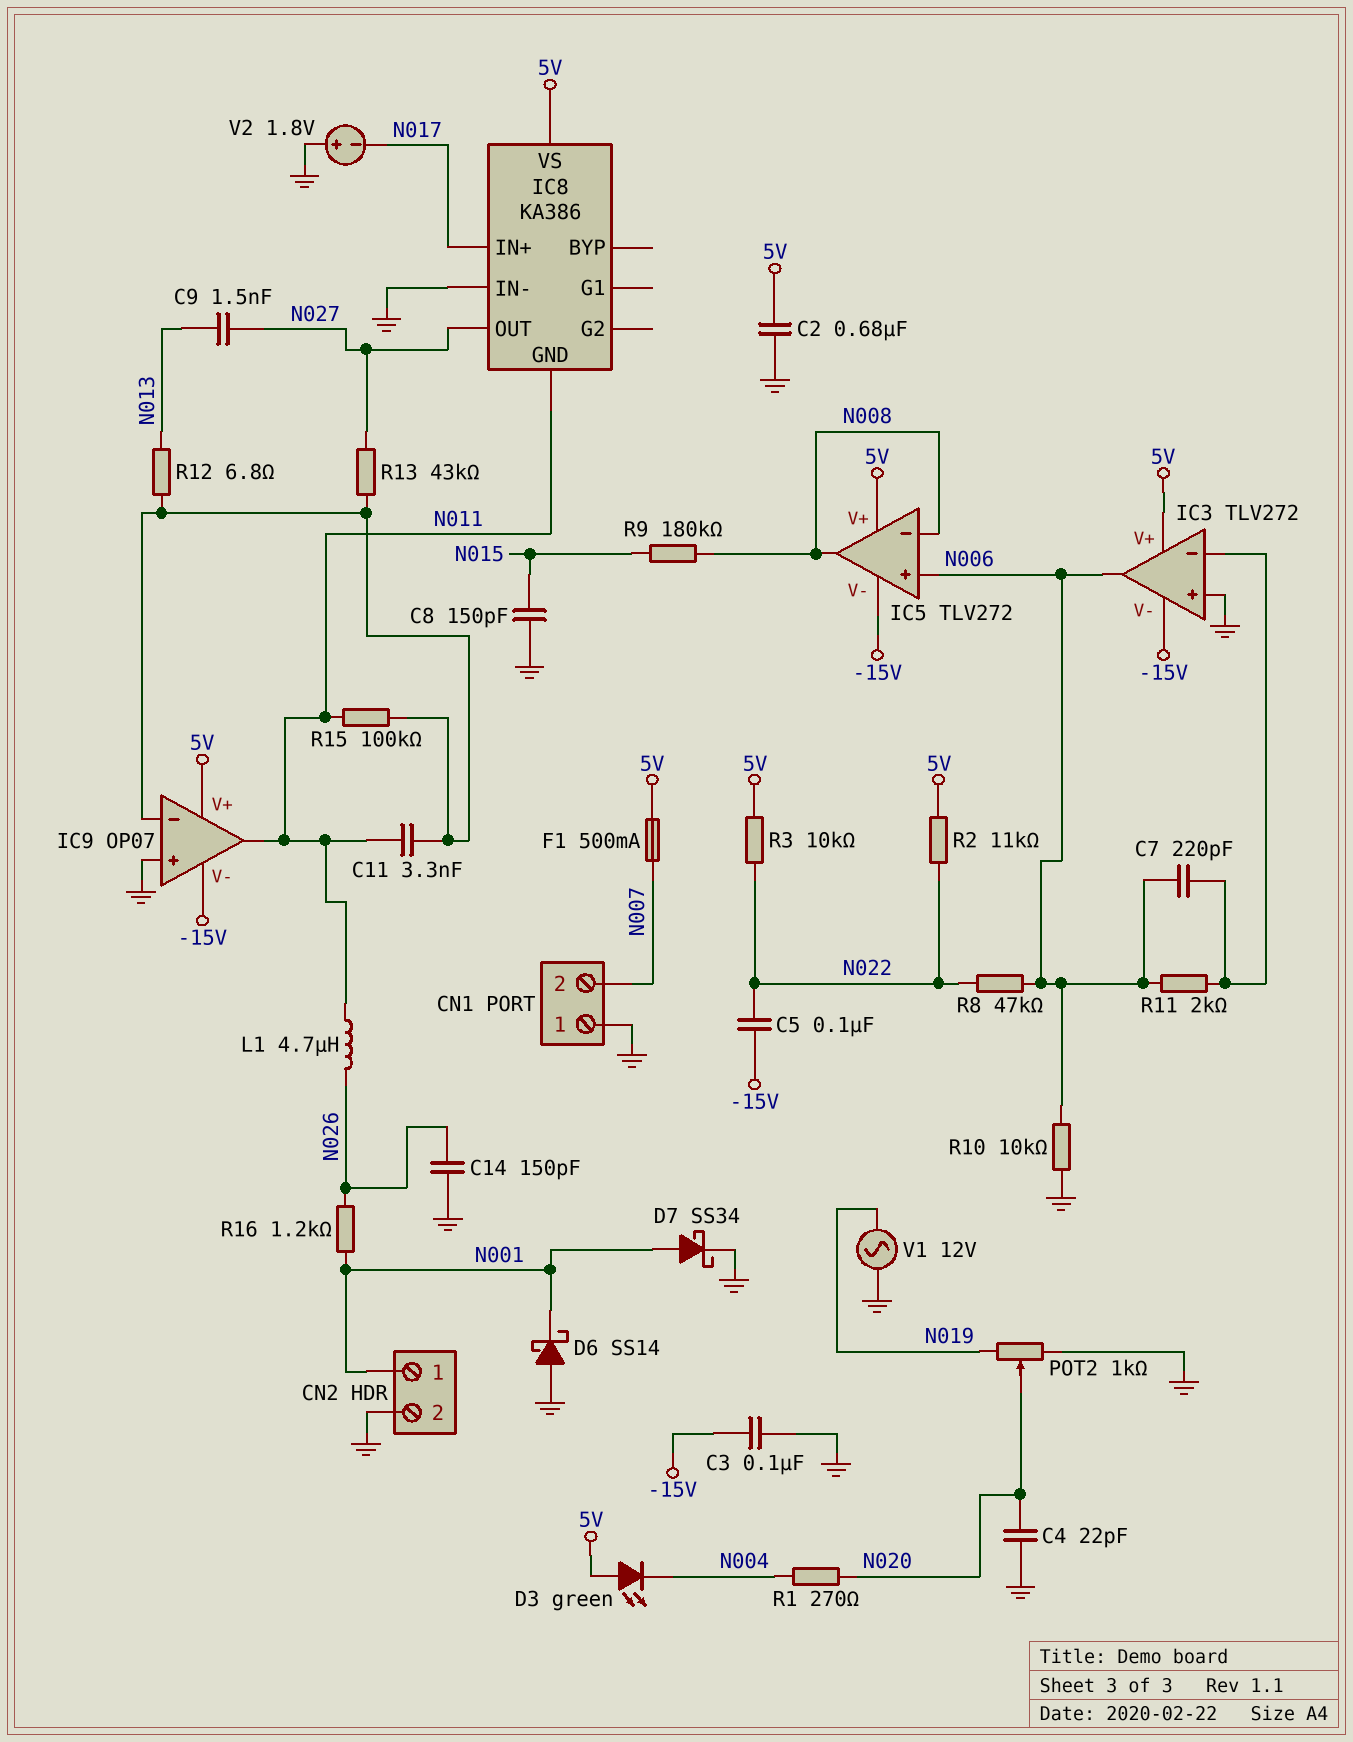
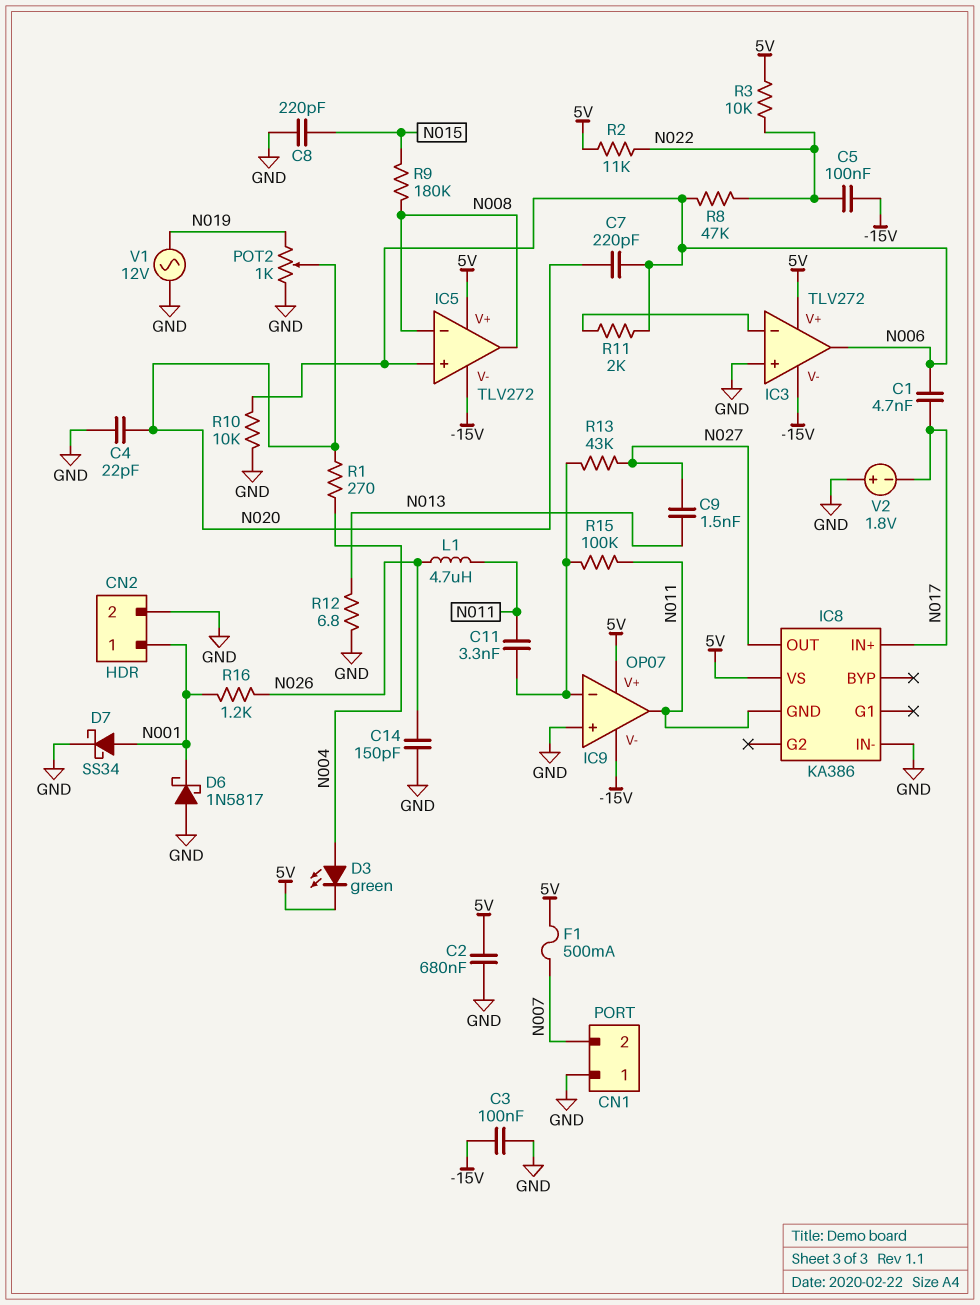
C1: none -> 4.7nF (N006, N017)
C7: 220pF (IC3/in-, N006) -> 220pF (N006, N020)
C8: 150pF (GND, N015) -> 220pF (GND, N015)
D3: LED green (A 5V, K N004) -> LED green (A N004, K 5V)
D6: schottky SS14 (A GND, K N001) -> schottky 1N5817 (A GND, K N001)
R12: 6.8 (IC9/in-, N013) -> 6.8 (GND, N013)

